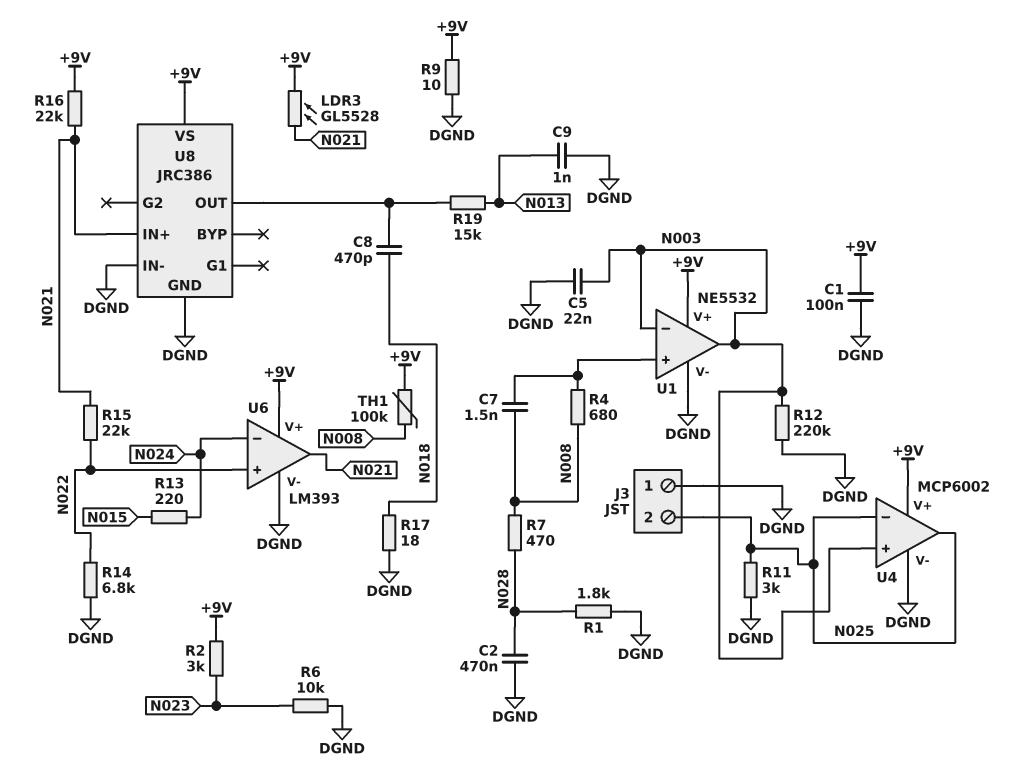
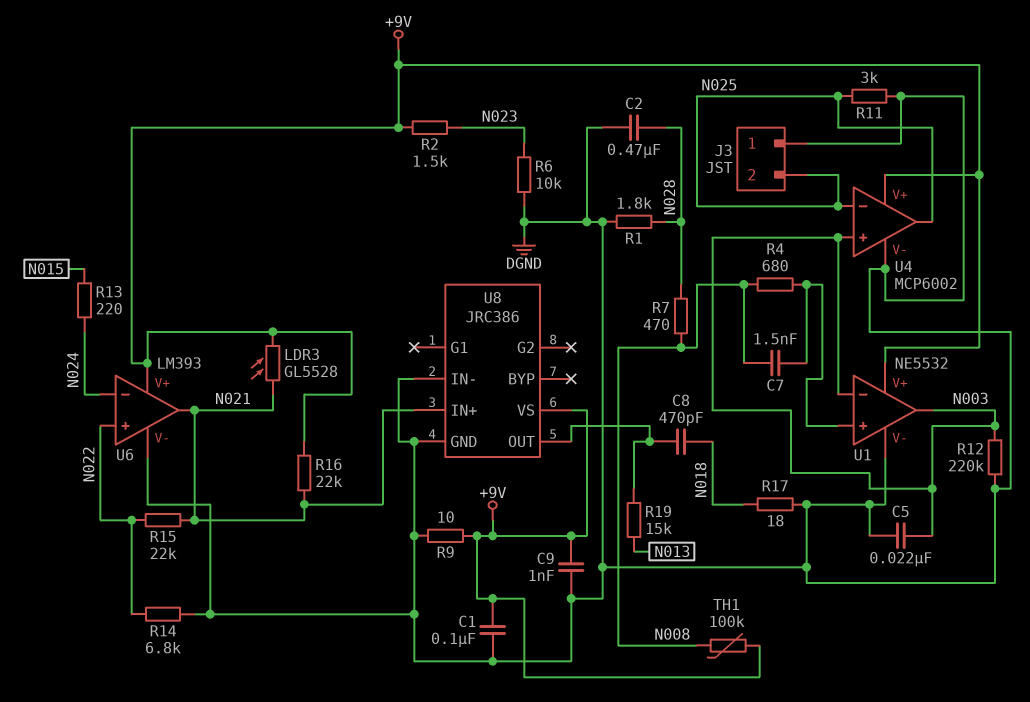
C9: 1nF (DGND, N013) -> 1nF (+9V, DGND)
R2: 3k (+9V, N023) -> 1.5k (+9V, N023)

